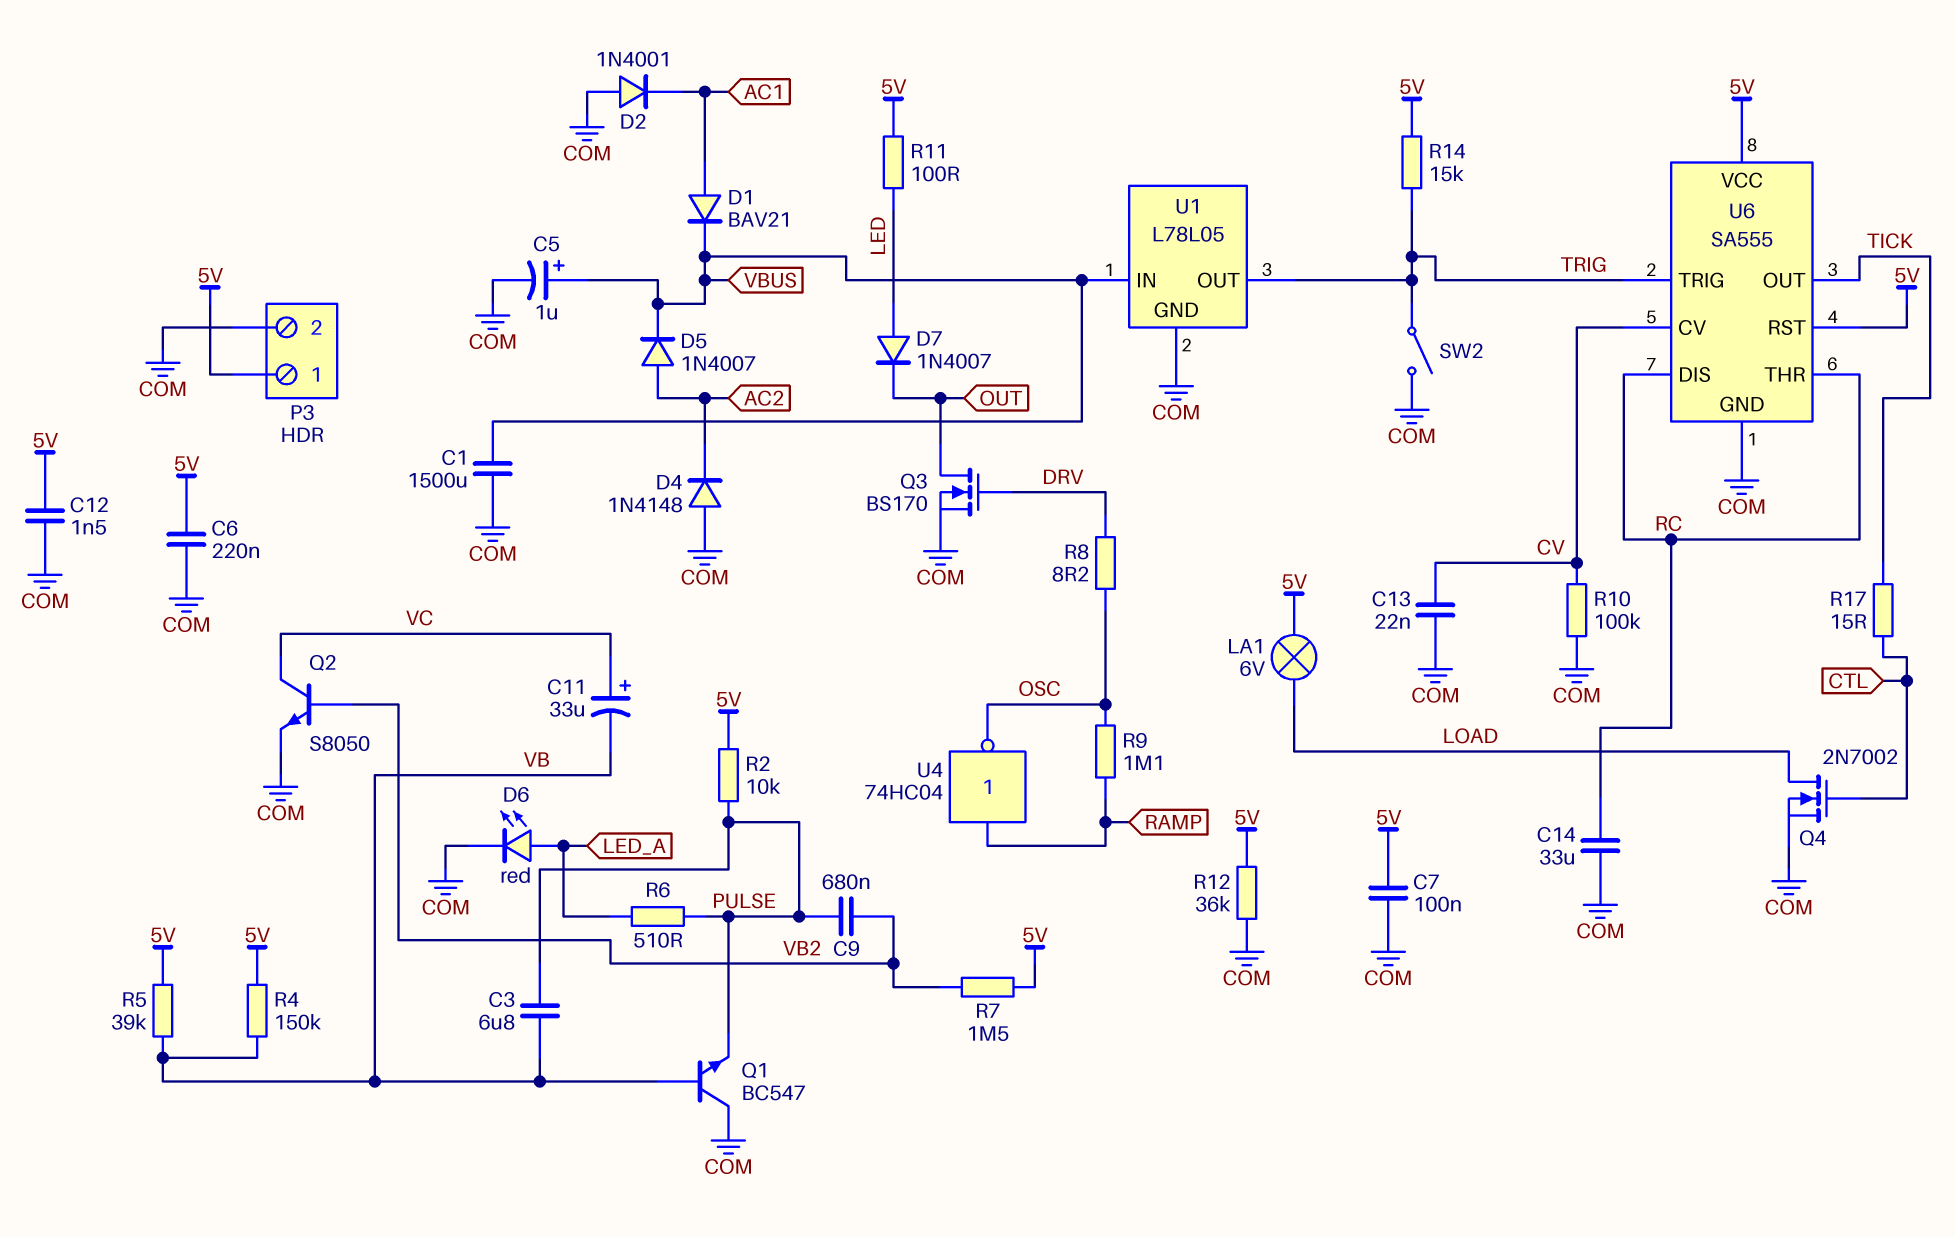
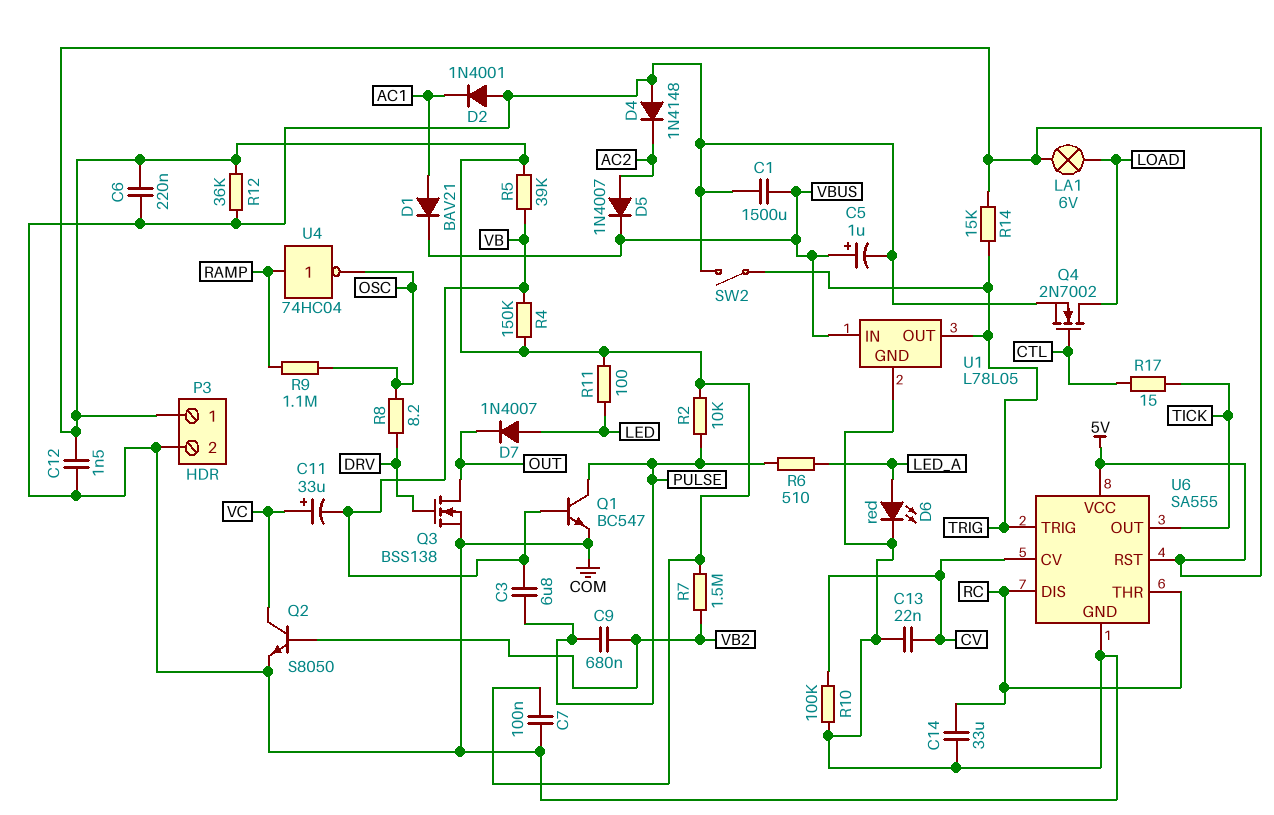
Q1: NPN BC547 (B VB, C COM, E PULSE) -> NPN BC547 (B VB, C PULSE, E COM)
Q3: NMOS BS170 (G DRV, D OUT, S COM) -> NMOS BSS138 (G DRV, D OUT, S COM)

